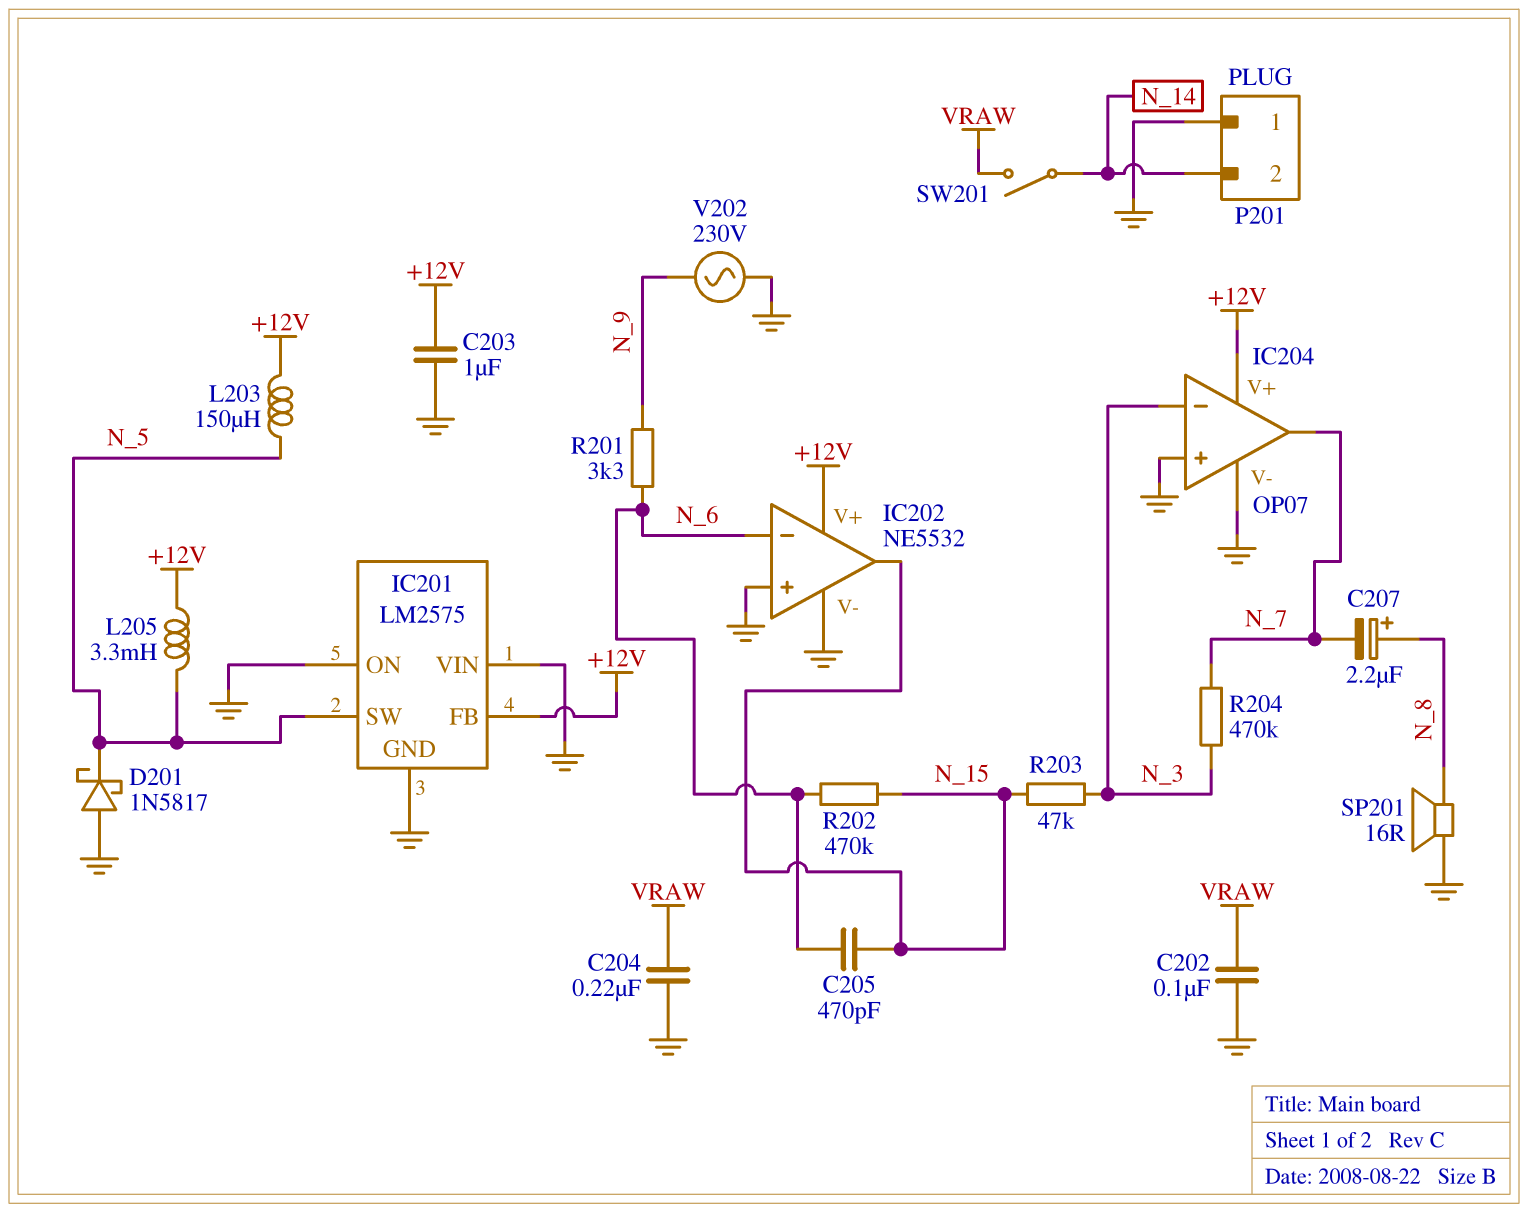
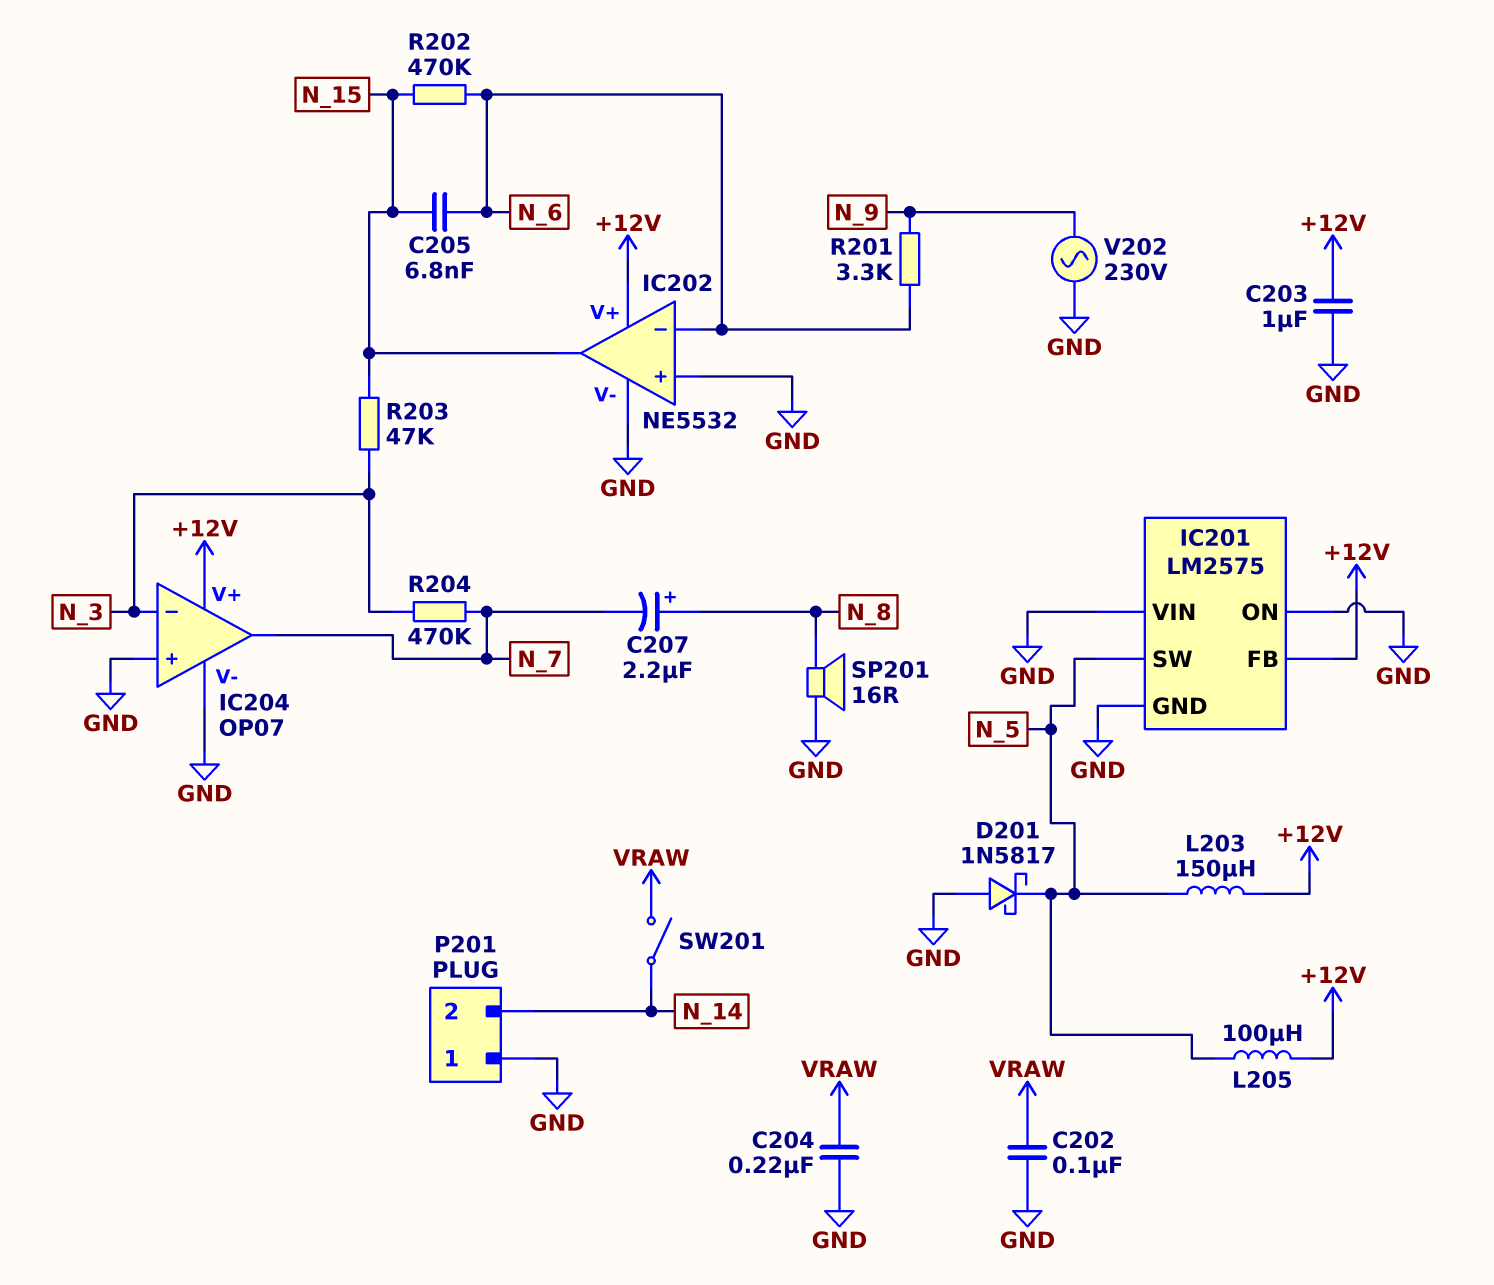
C205: 470pF (N_6, N_15) -> 6.8nF (N_6, N_15)
L205: 3.3mH (+12V, N_5) -> 100uH (+12V, N_5)

